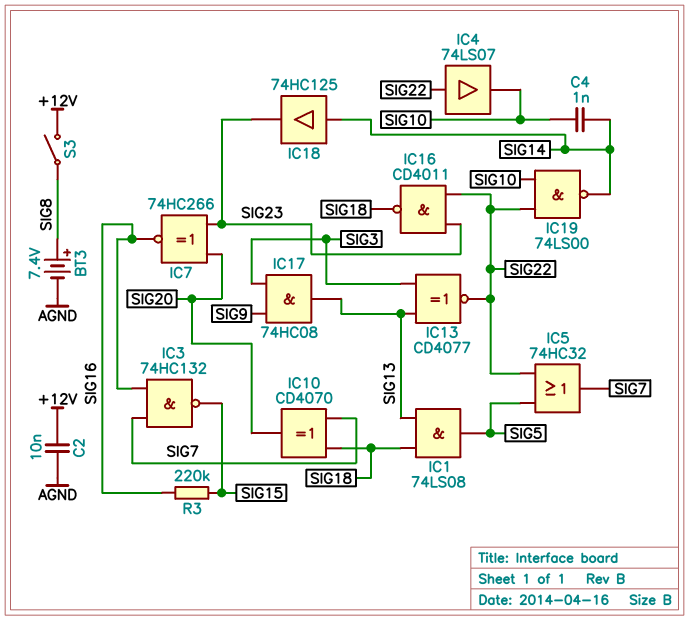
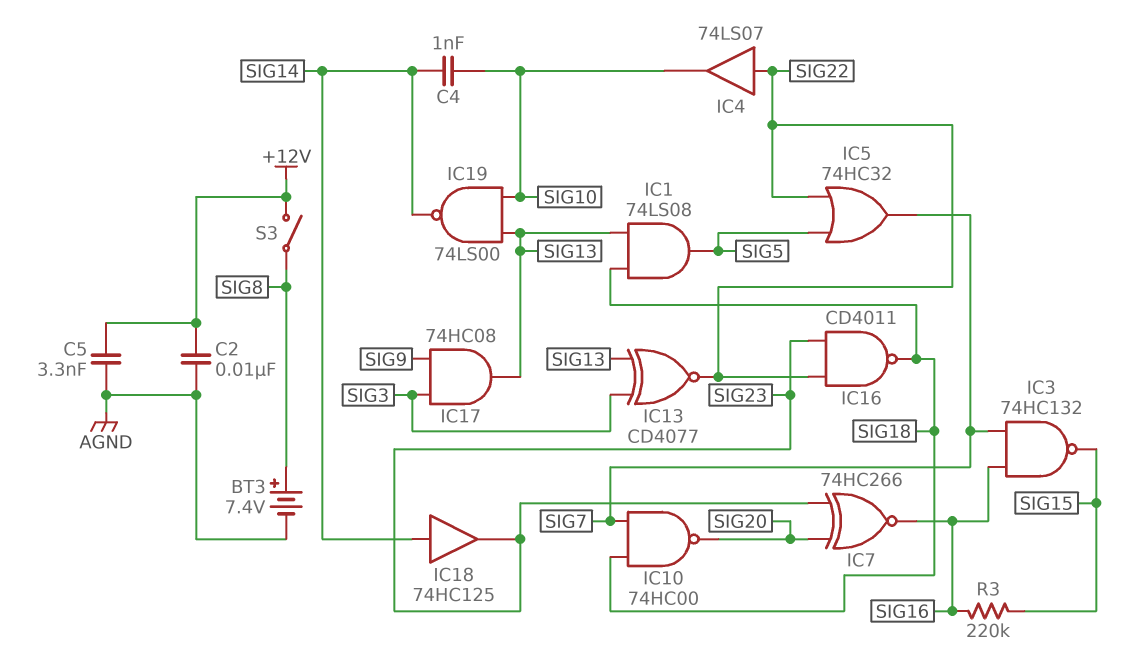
C5: none -> 3.3nF (+12V, AGND)
IC10: XOR CD4070 (in SIG7, in SIG18, out SIG20) -> NAND 74HC00 (in SIG7, in SIG18, out SIG20)
IC19: NAND 74LS00 (in SIG10, in SIG22, out SIG14) -> NAND 74LS00 (in SIG10, in SIG13, out SIG14)

